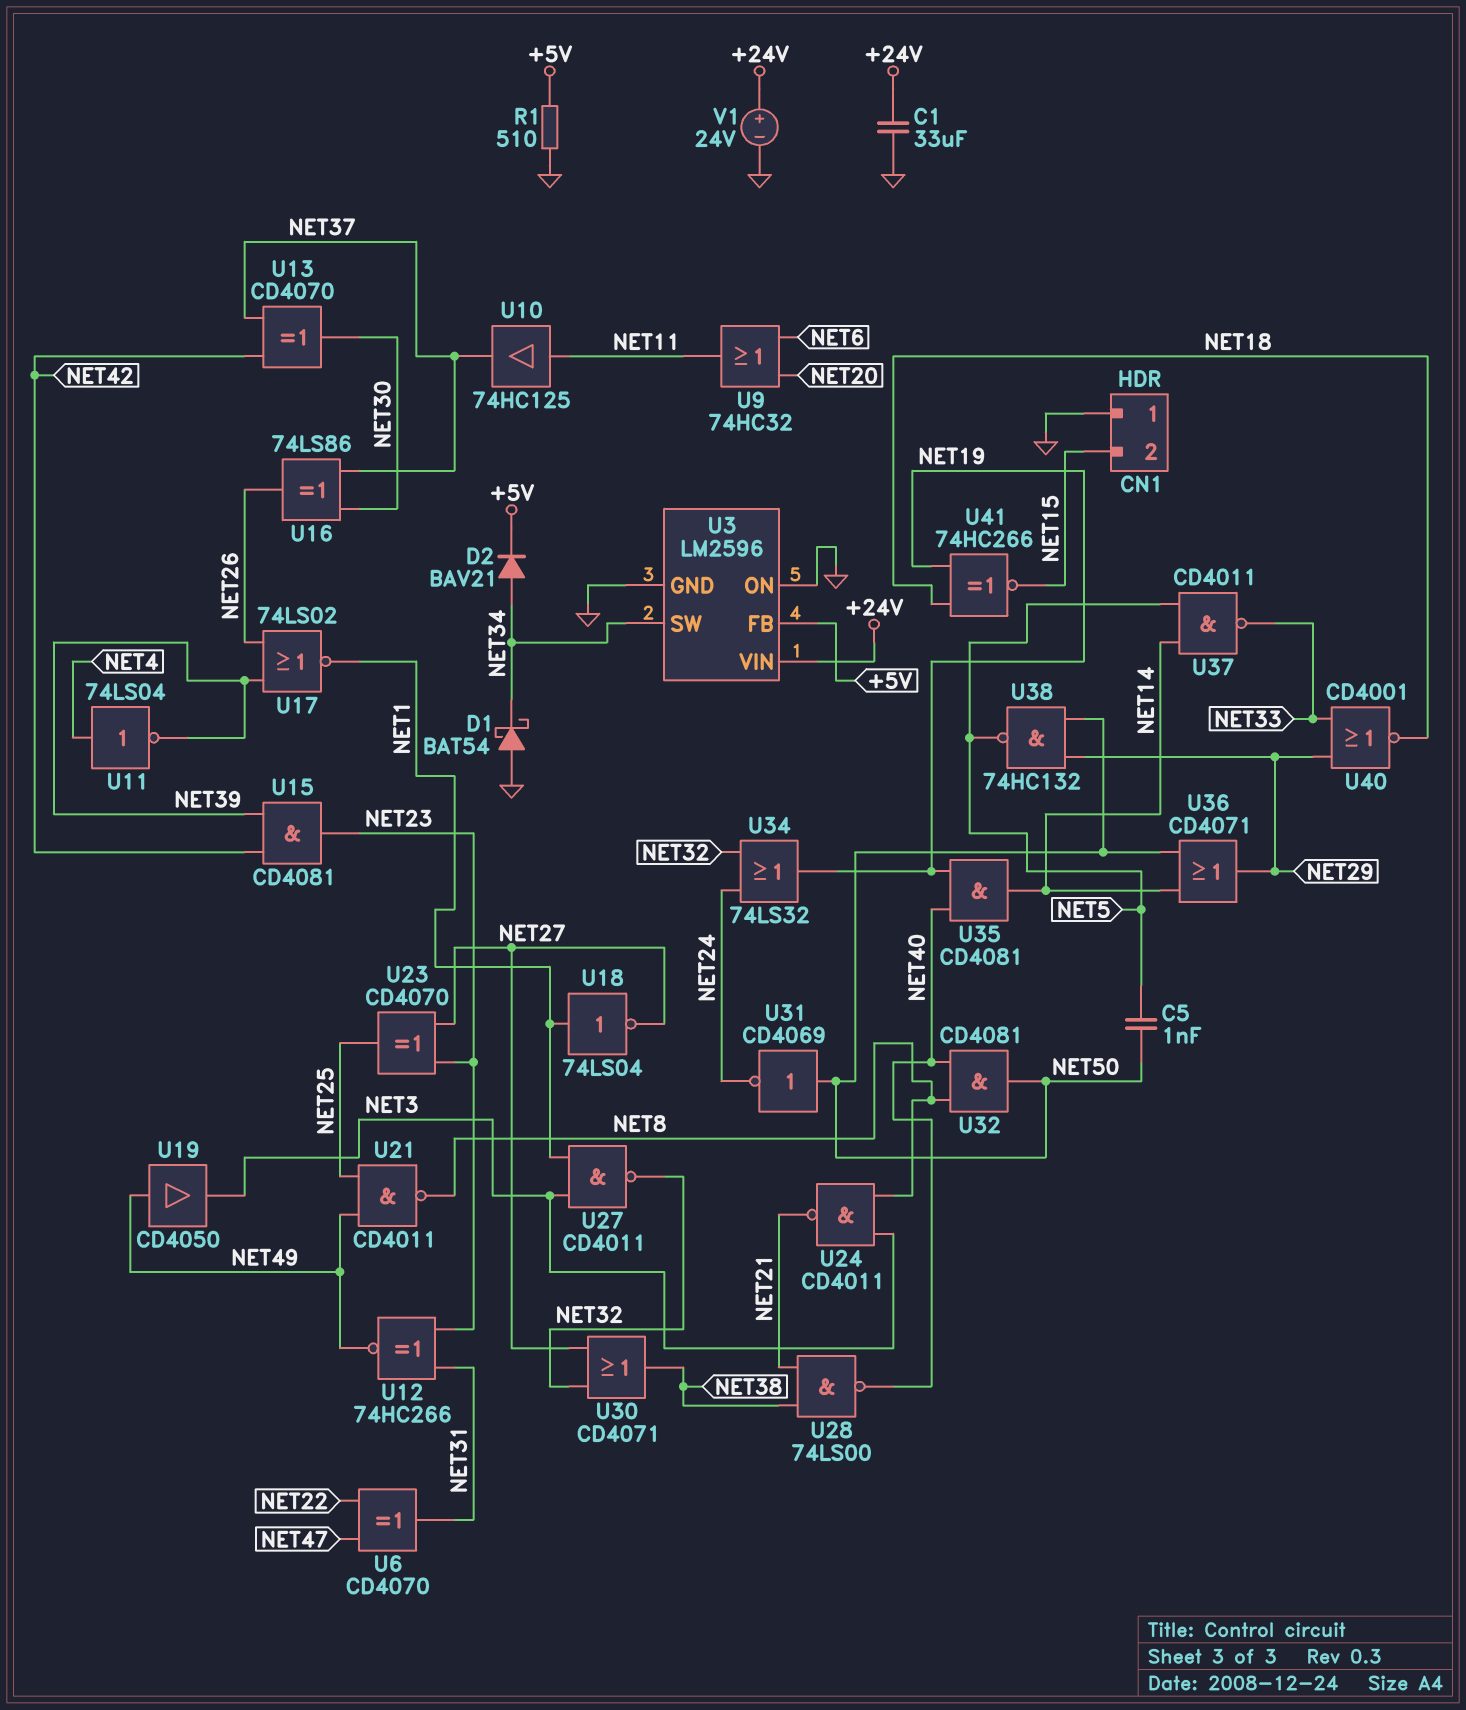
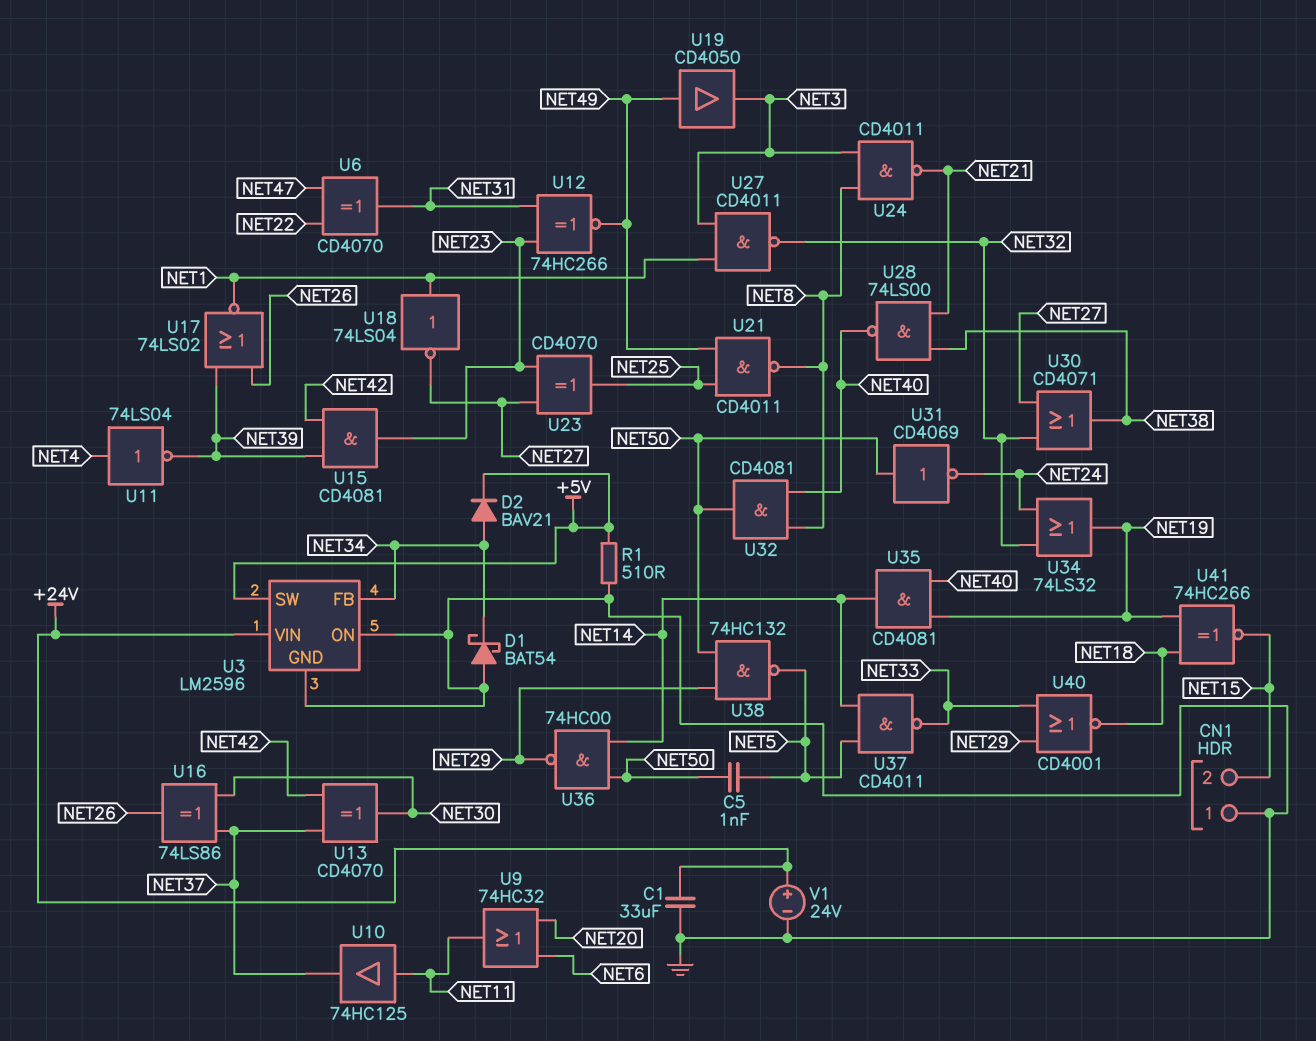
U3 pin FB: +5V -> NET34
U3 pin SW: NET34 -> +5V
U36: OR CD4071 (in NET14, in NET50, out NET29) -> NAND 74HC00 (in NET14, in NET50, out NET29)

